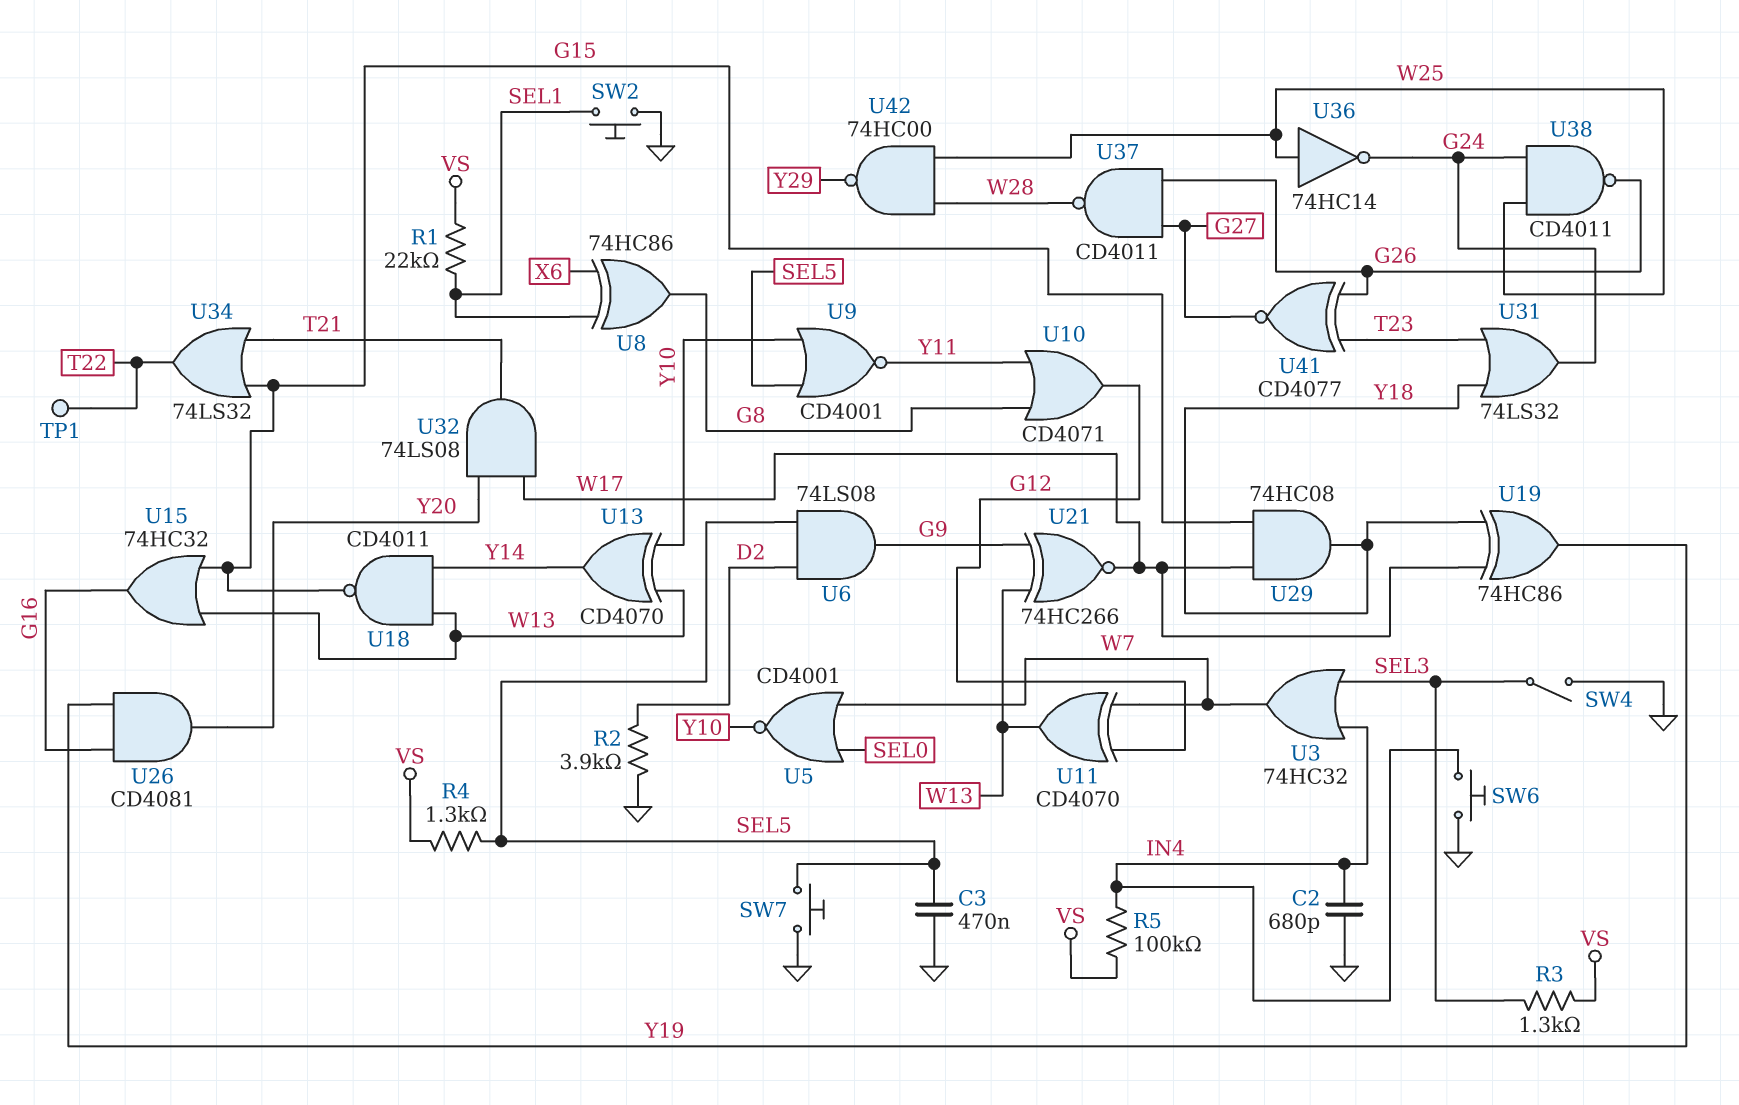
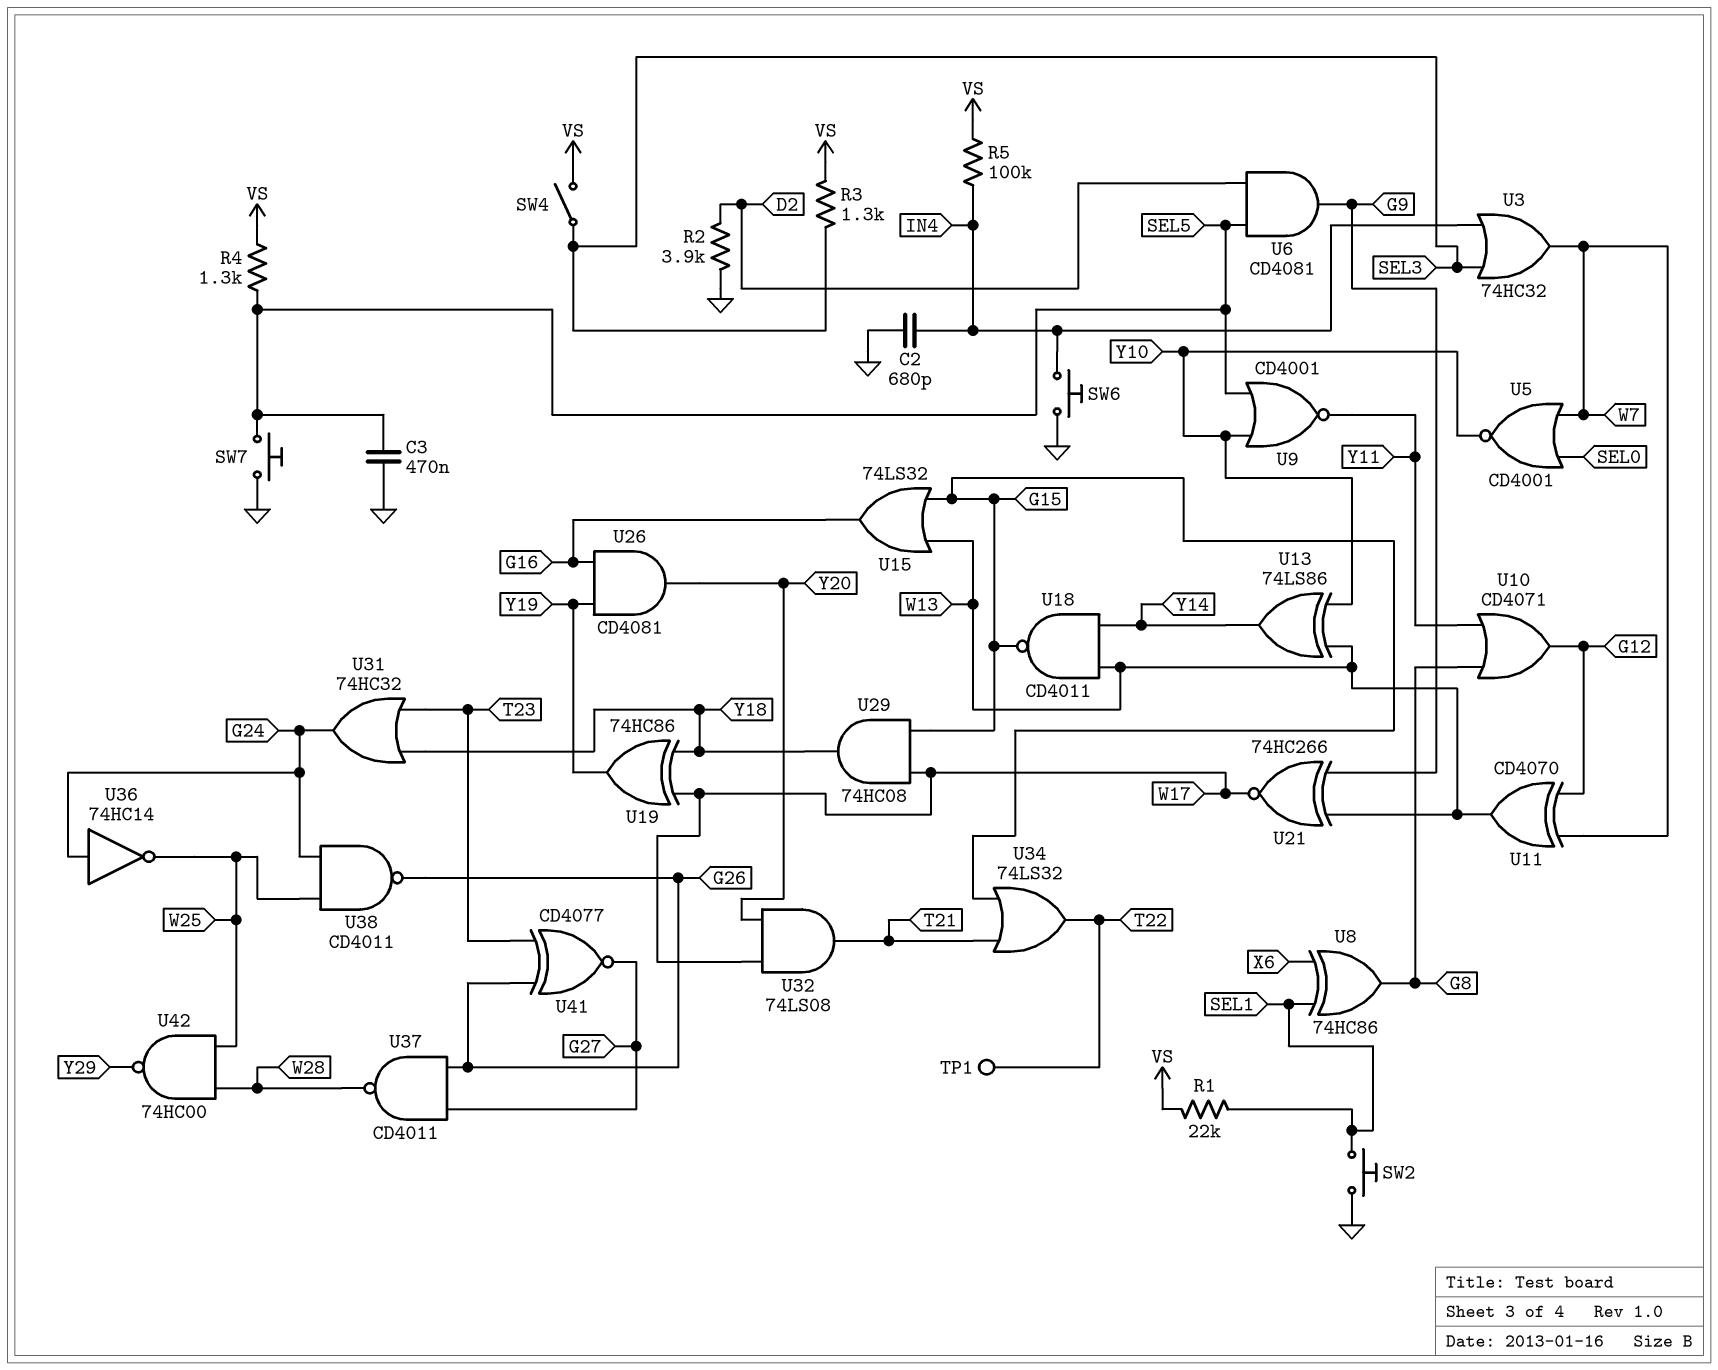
SW4: switch (GND, SEL3) -> switch (SEL3, VS)
U6: AND 74LS08 (in D2, in SEL5, out G9) -> AND CD4081 (in D2, in SEL5, out G9)
U13: XOR CD4070 (in W13, in Y10, out Y14) -> XOR 74LS86 (in W13, in Y10, out Y14)
U15: OR 74HC32 (in G15, in W13, out G16) -> OR 74LS32 (in G15, in W13, out G16)
U31: OR 74LS32 (in T23, in Y18, out G24) -> OR 74HC32 (in T23, in Y18, out G24)
U36: NOT 74HC14 (in W25, out G24) -> NOT 74HC14 (in G24, out W25)

